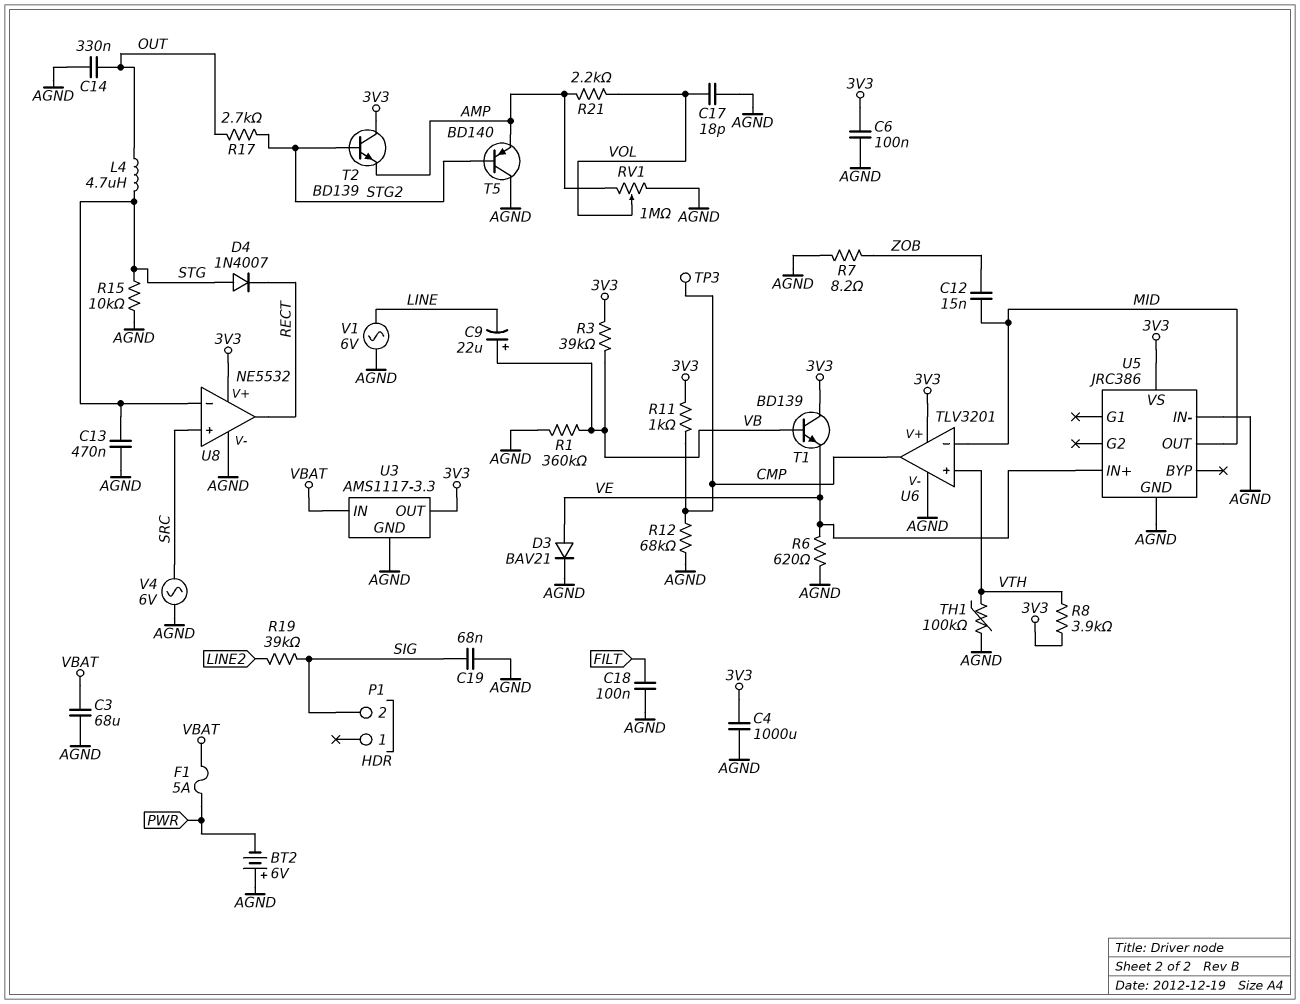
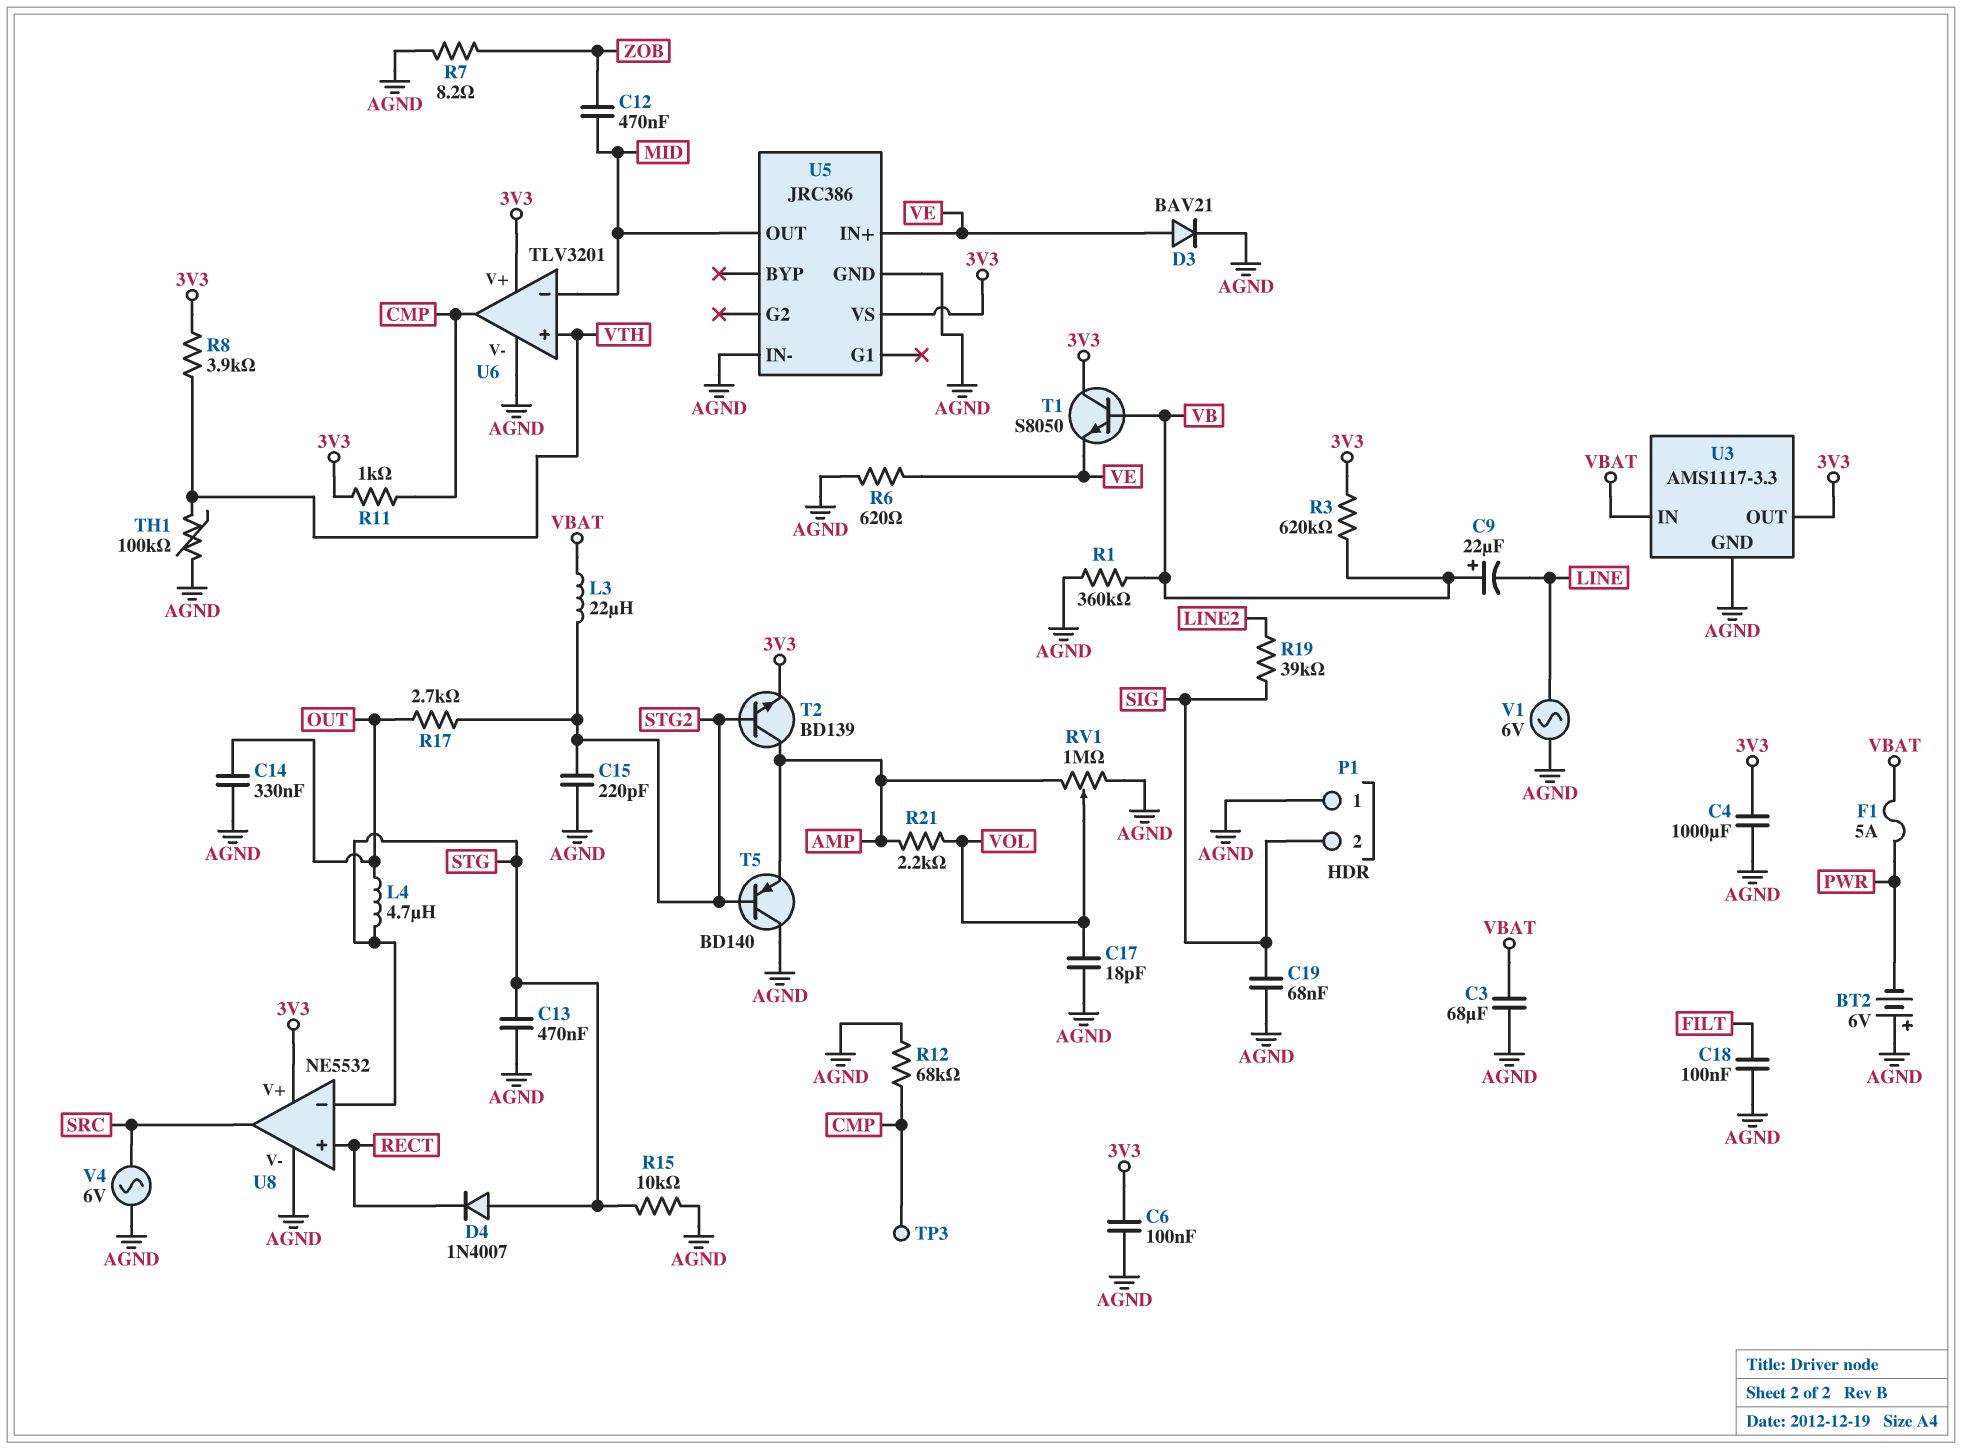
C12: 15nF (MID, ZOB) -> 470nF (MID, ZOB)
C15: none -> 220pF (AGND, STG2)
L3: none -> 22uH (STG2, VBAT)
P1 pin 1: none -> AGND
R3: 39k (3V3, VB) -> 620k (3V3, VB)
T1: NPN BD139 (B VB, C 3V3, E VE) -> NPN S8050 (B VB, C 3V3, E VE)
T2: NPN BD139 (B STG2, C 3V3, E AMP) -> NPN BD139 (B STG2, C AMP, E 3V3)
U8 pin in+: SRC -> RECT
U8 pin out: RECT -> SRC

